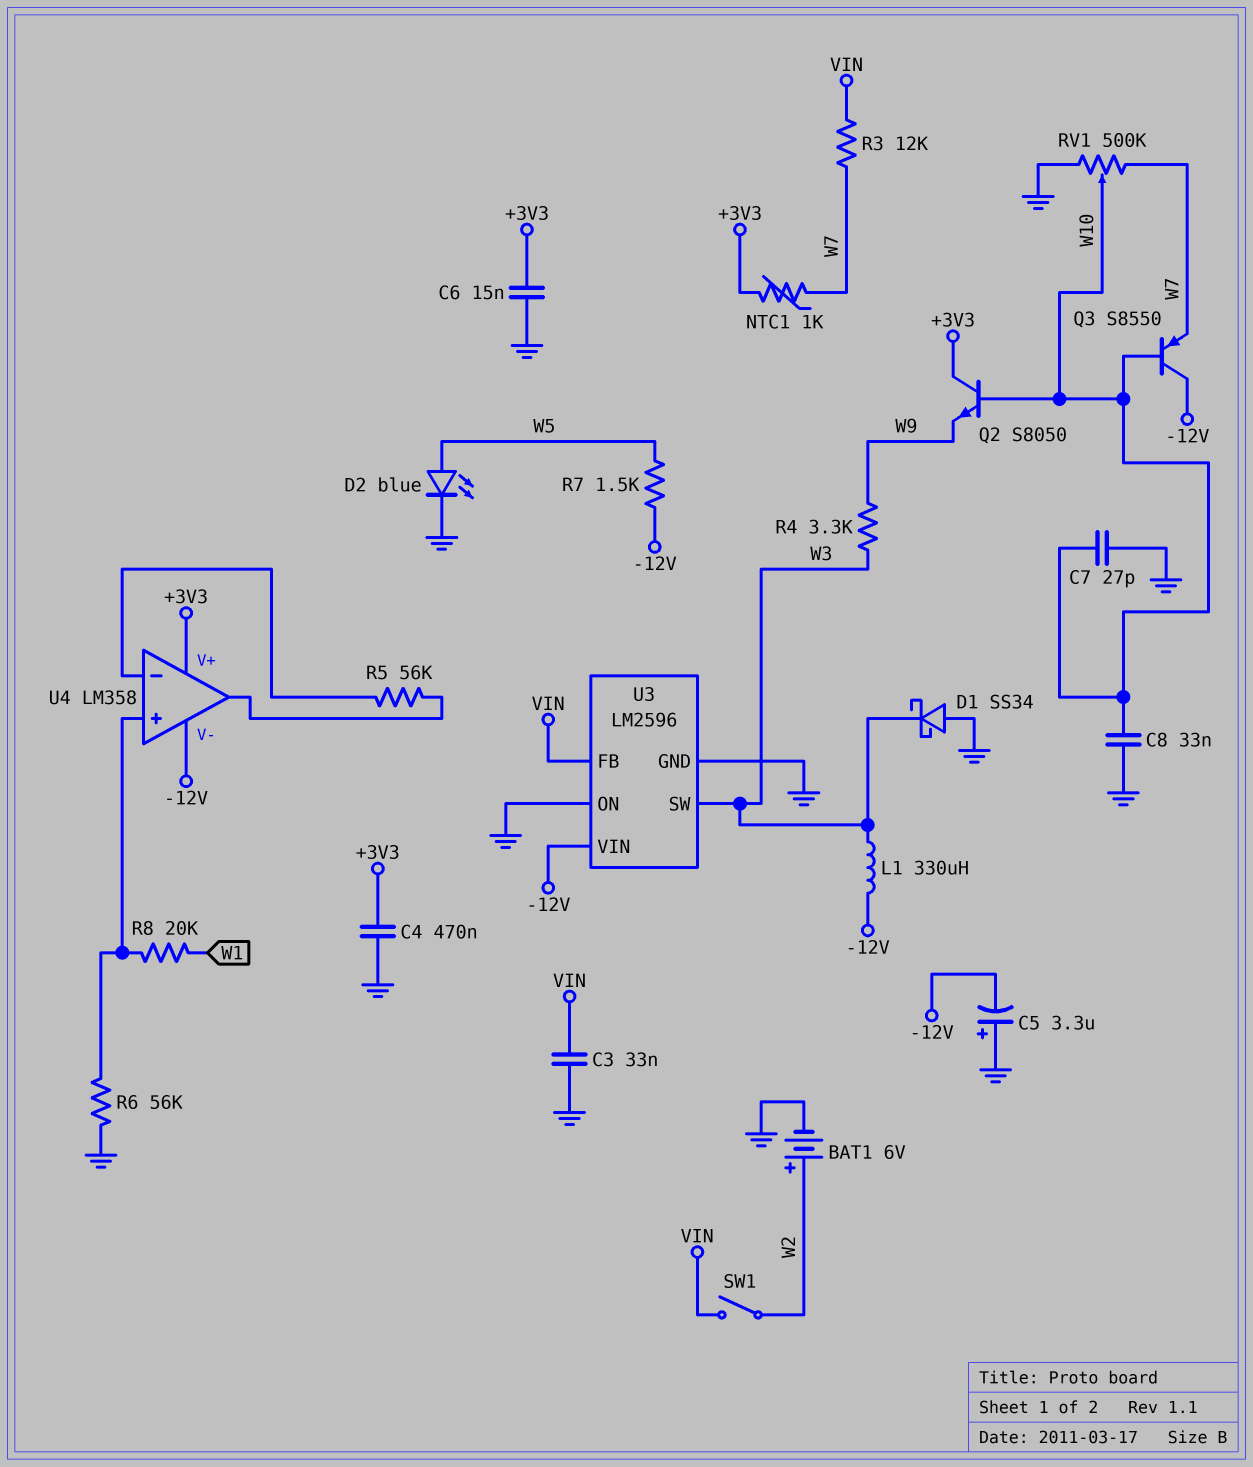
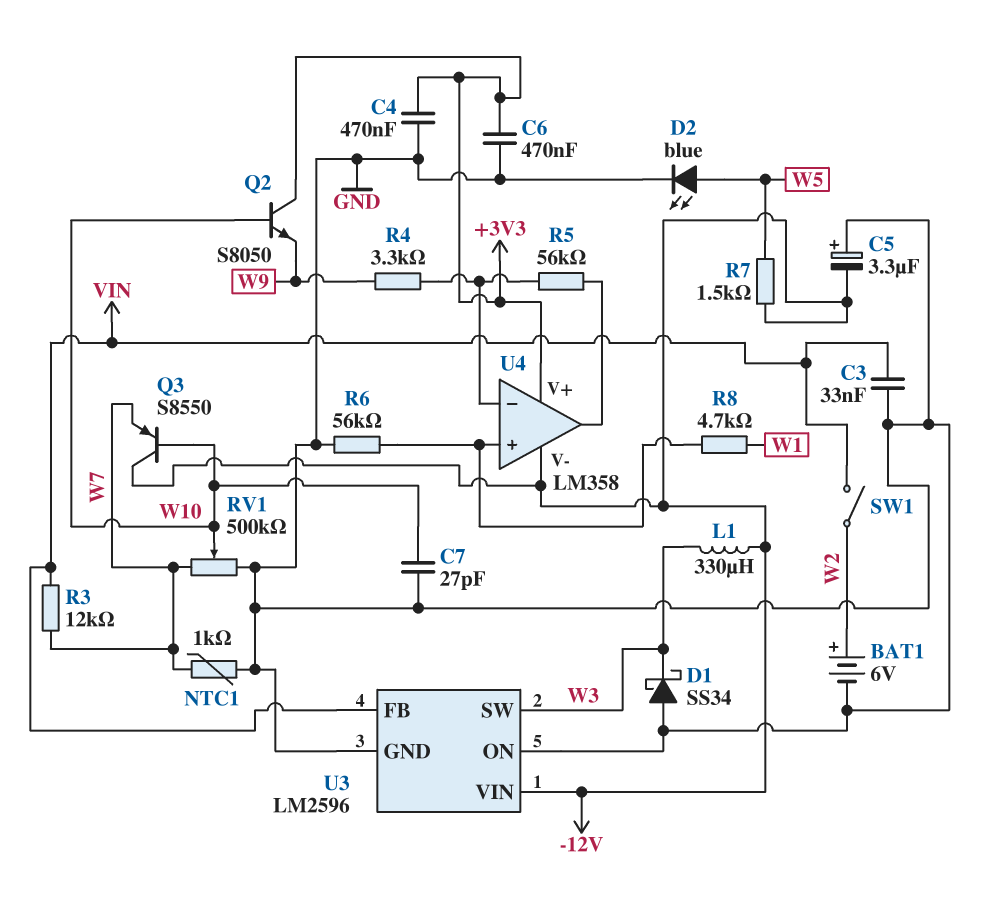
C6: 15nF (+3V3, GND) -> 470nF (+3V3, GND)
C8: 33nF (GND, W10) -> none
NTC1: 1k (+3V3, W7) -> 1k (GND, W7)
R4: 3.3k (W3, W9) -> 3.3k (U4/in-, W9)
R8: 20k (U4/in+, W1) -> 4.7k (U4/in+, W1)

